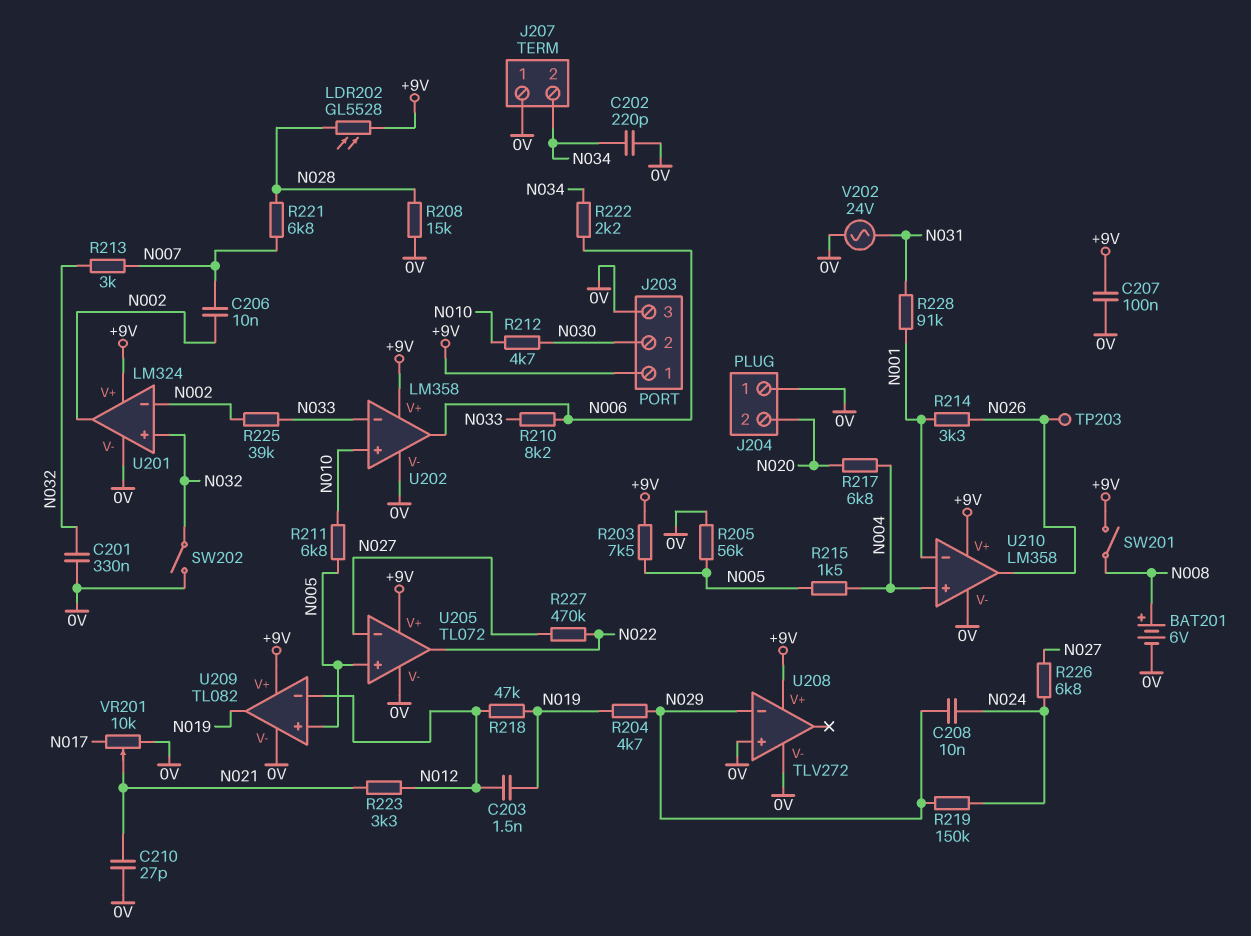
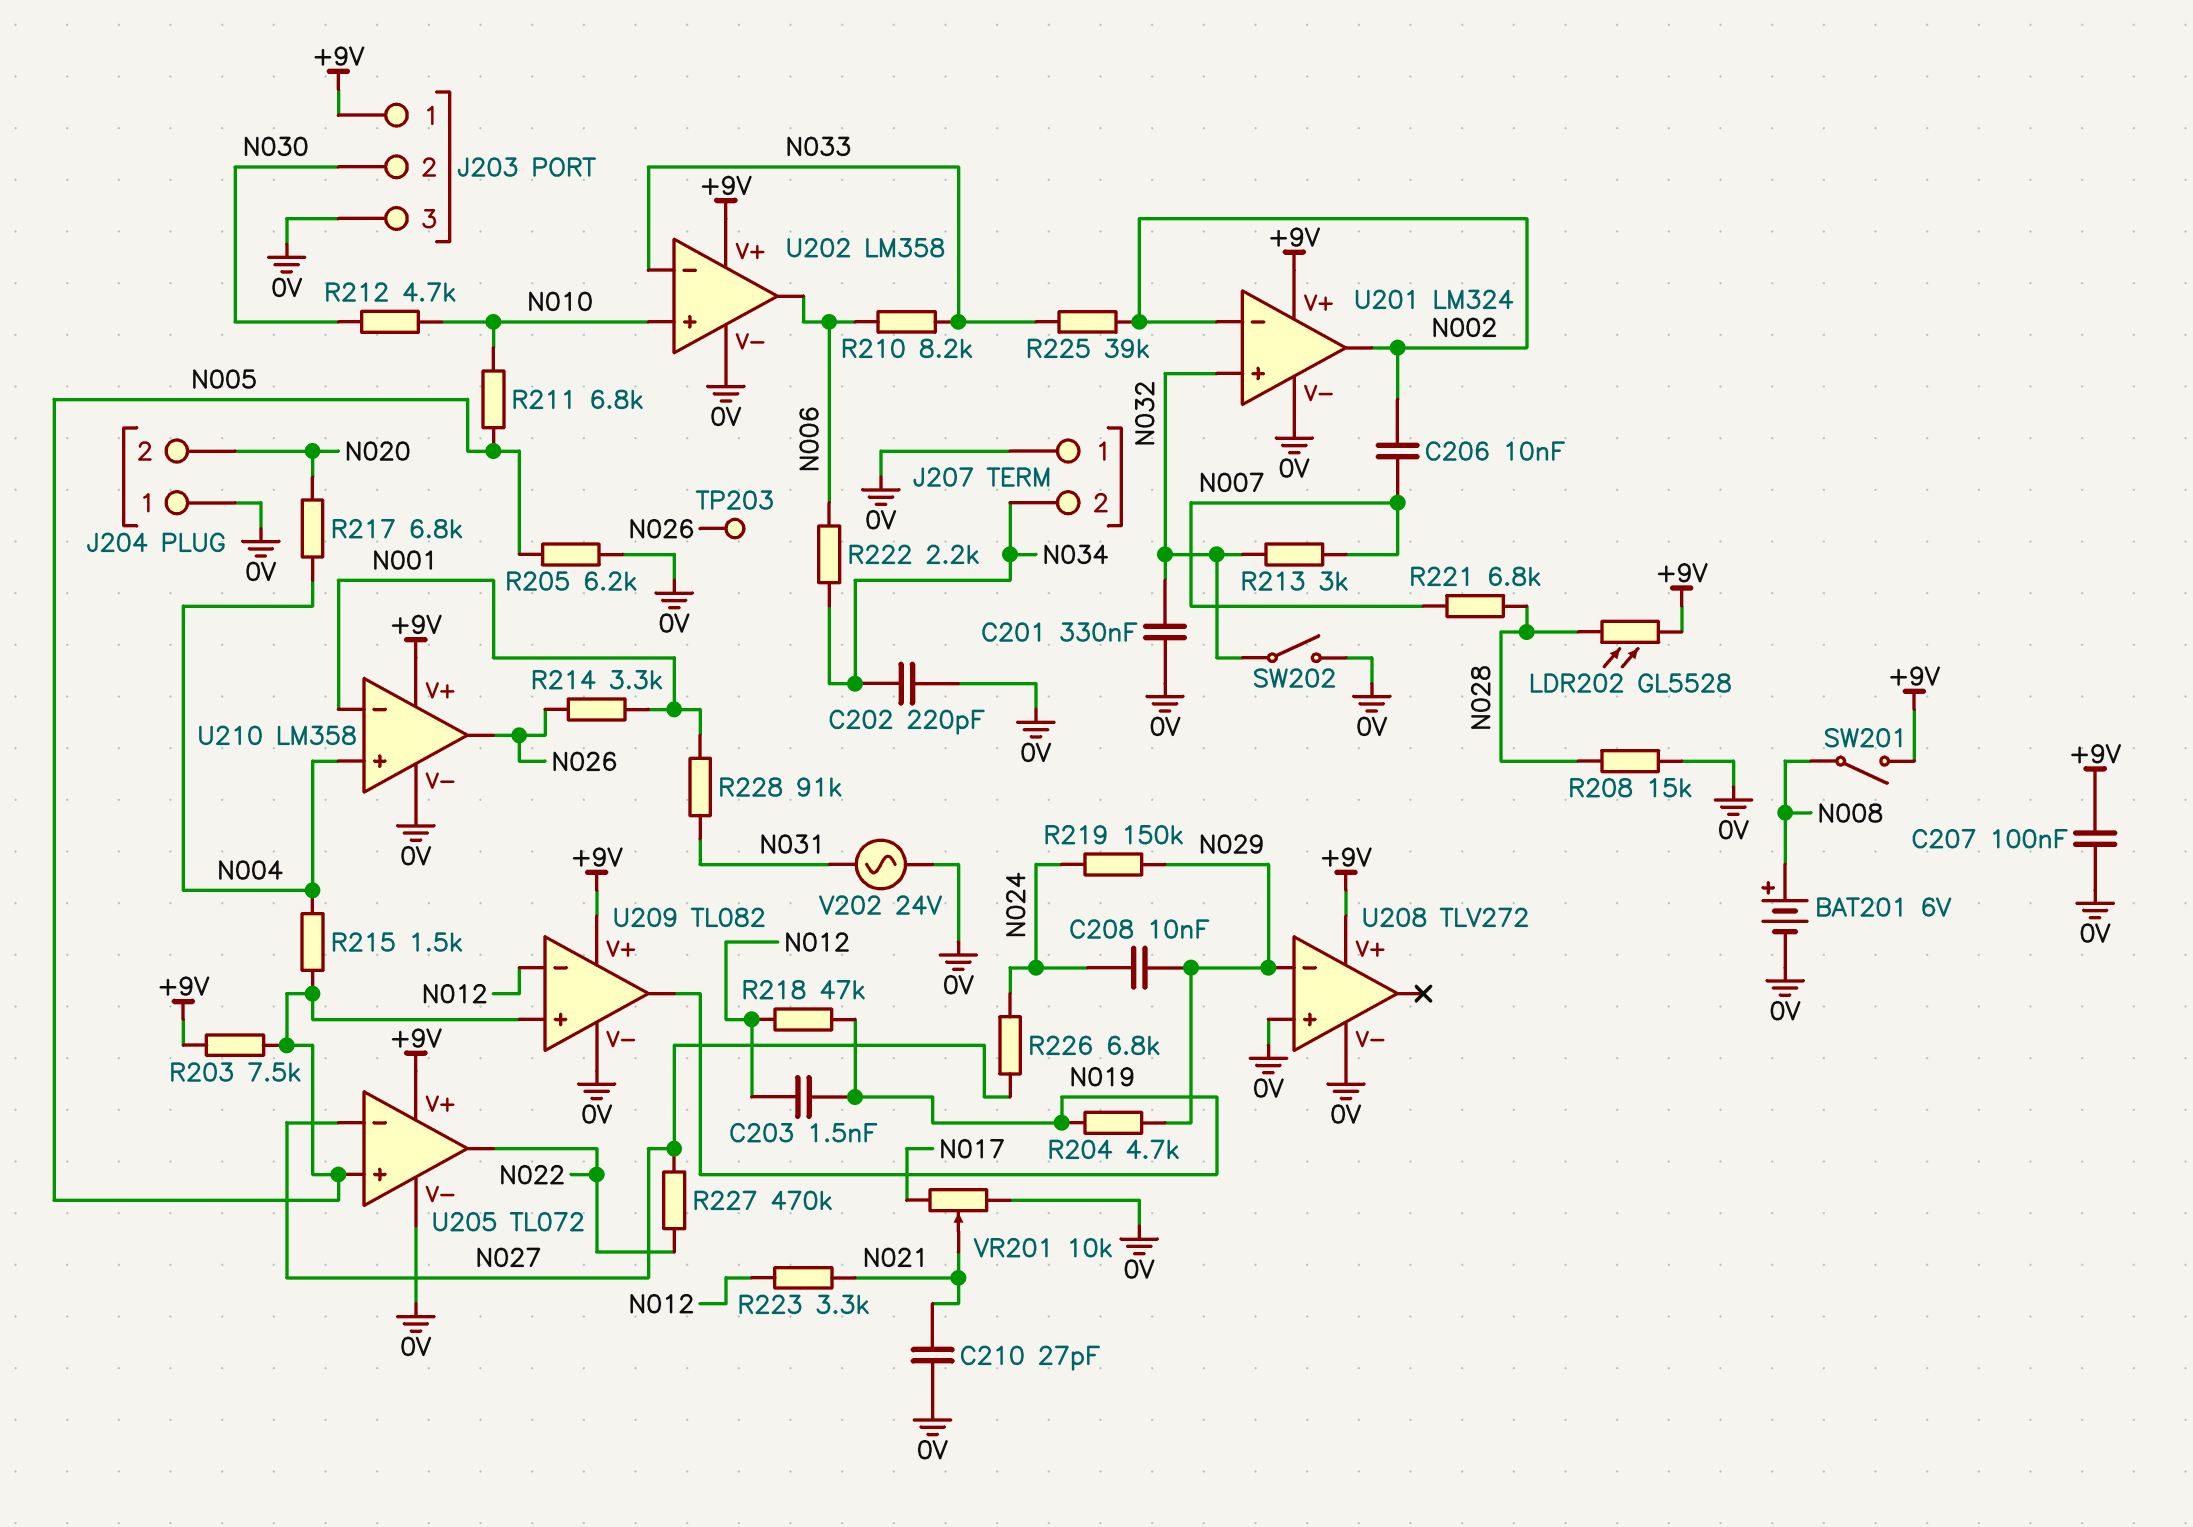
R205: 56k (0V, N005) -> 6.2k (0V, N005)

